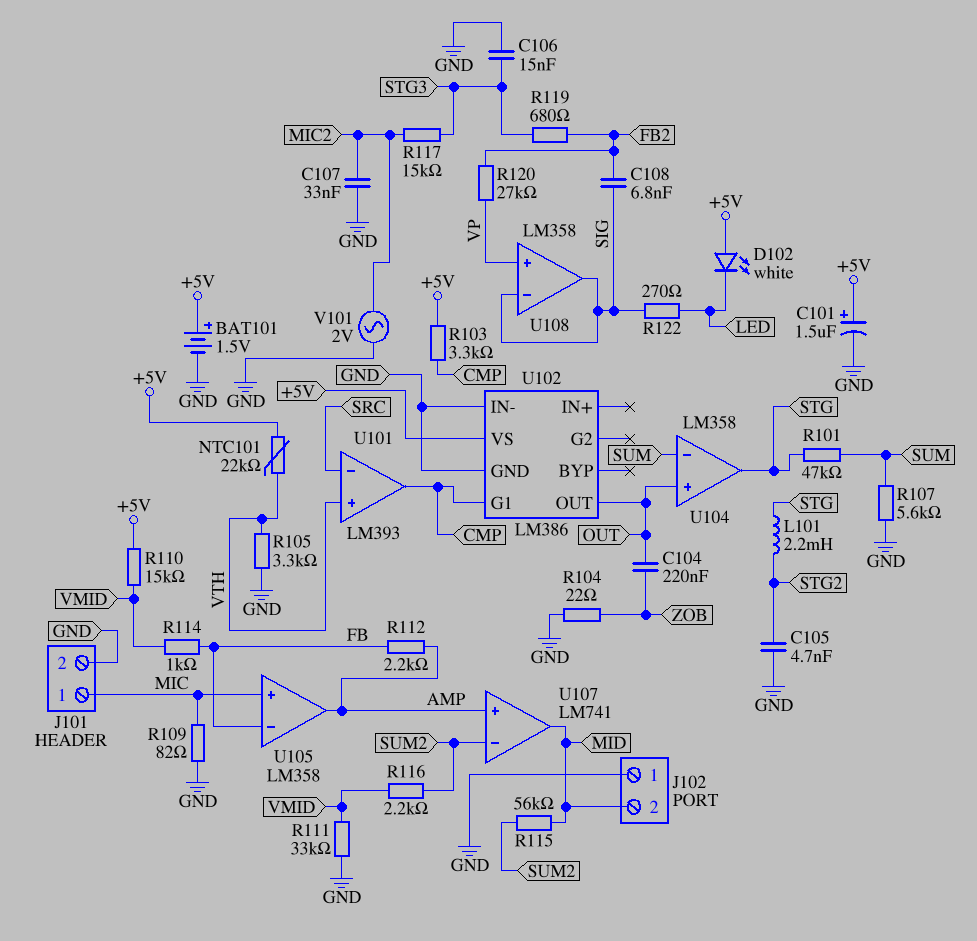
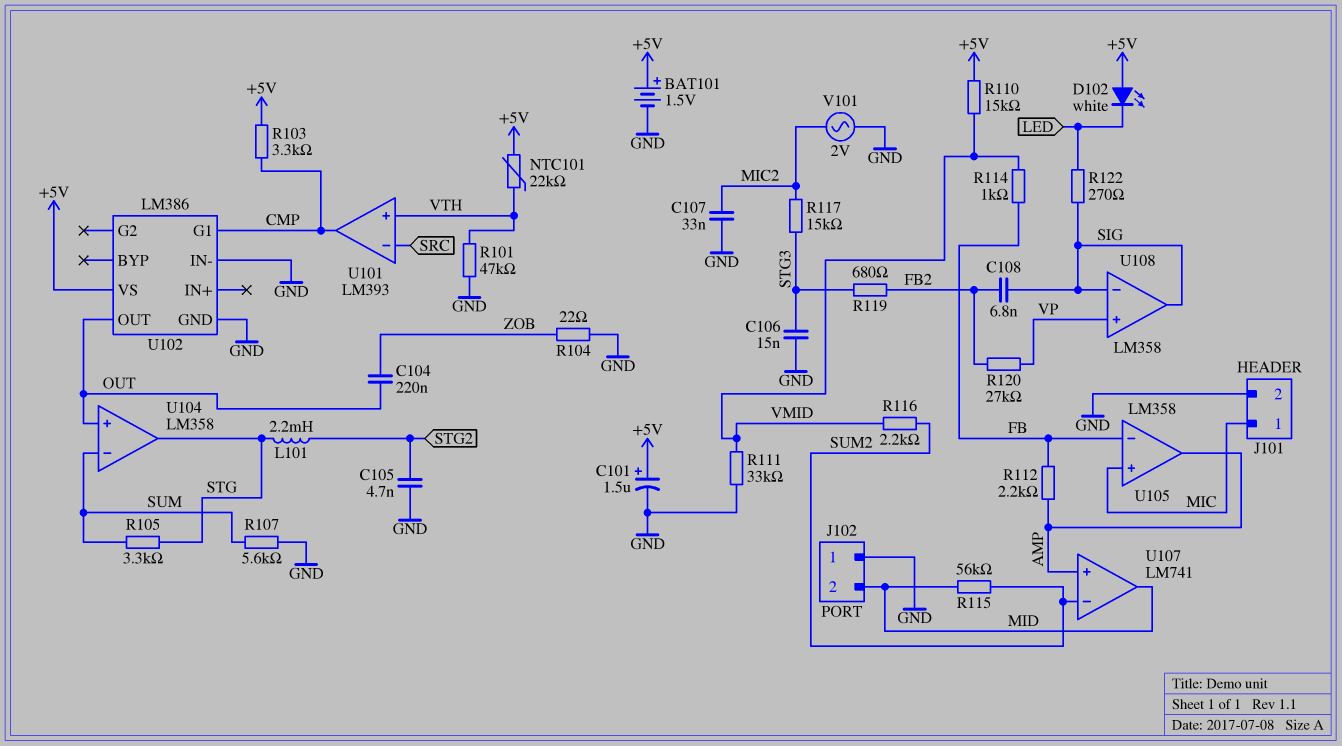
R101: 47k (STG, SUM) -> 47k (GND, VTH)
R105: 3.3k (GND, VTH) -> 3.3k (STG, SUM)
R109: 82 (GND, MIC) -> none

